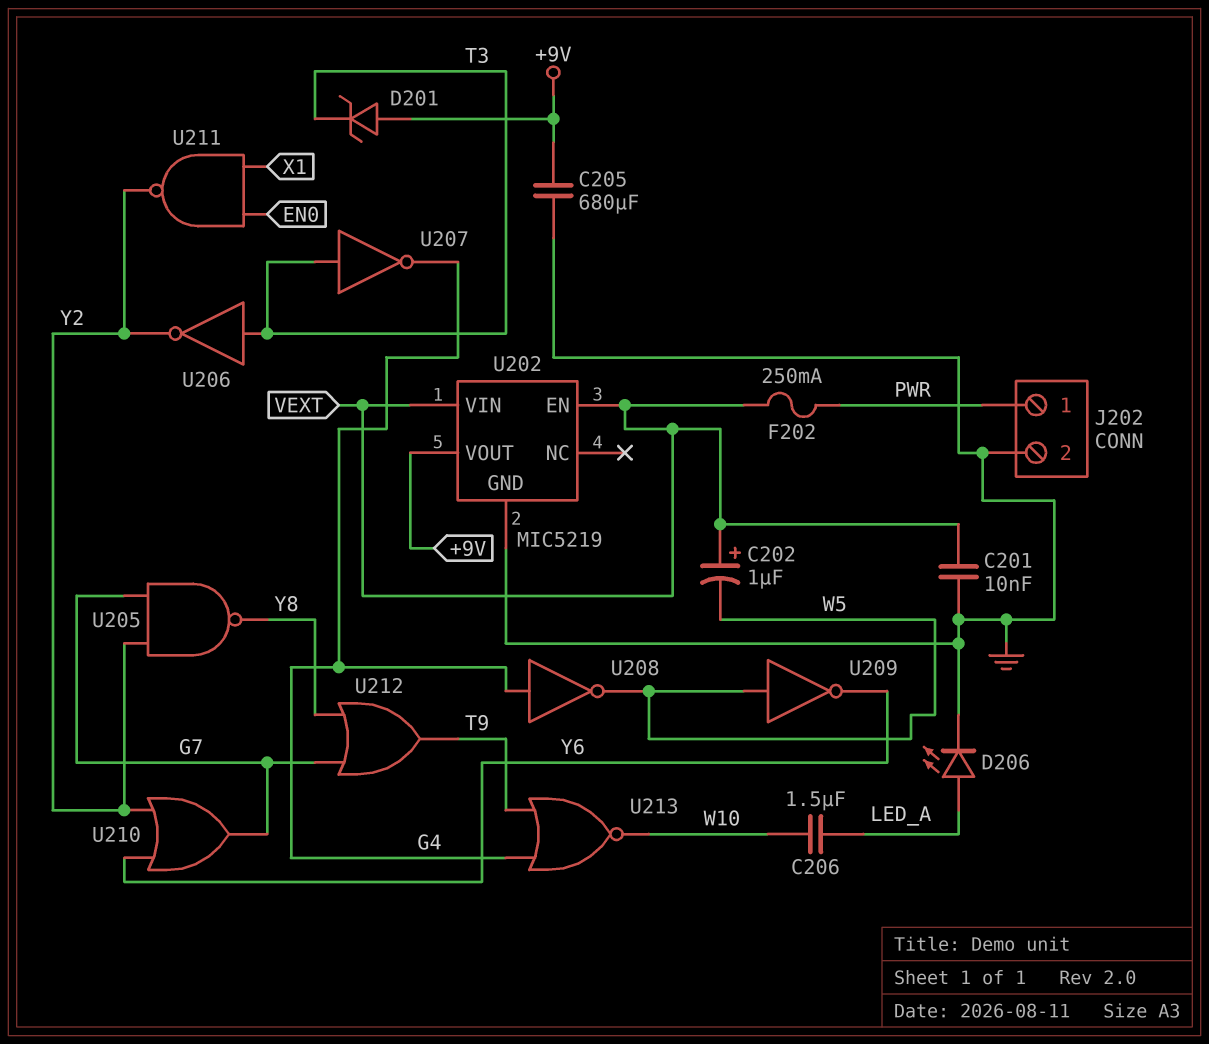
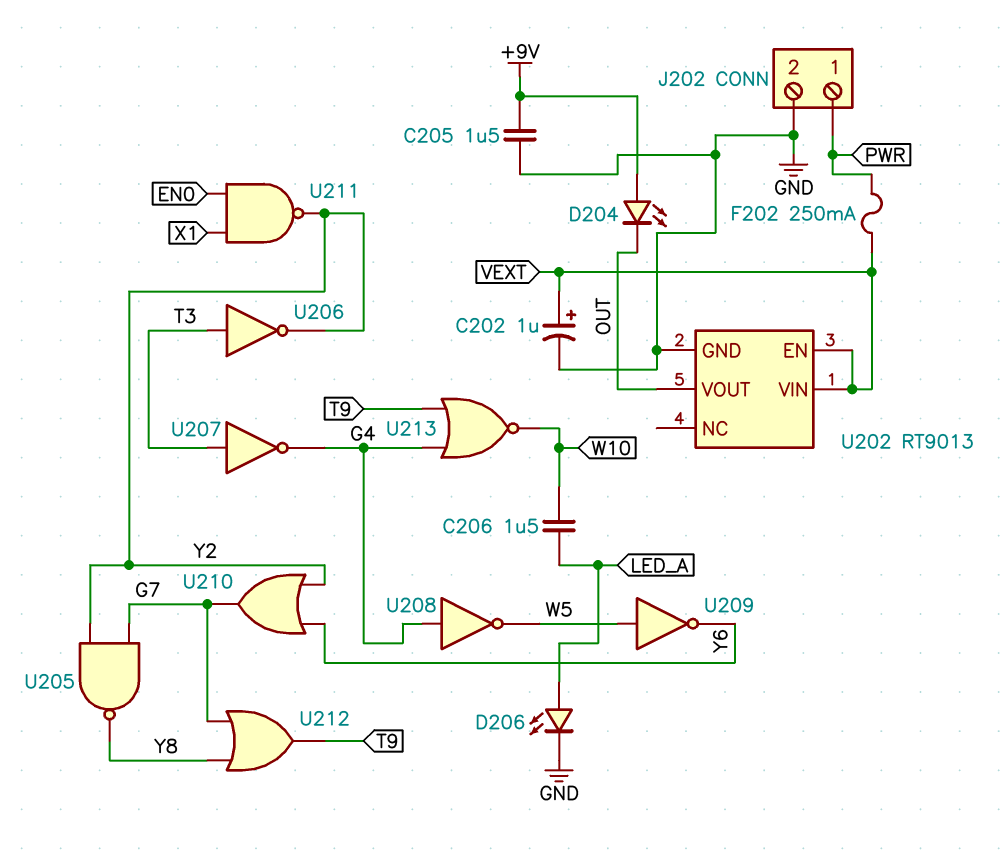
C201: 10nF (GND, VEXT) -> none
C202: 1uF (plus VEXT, minus W5) -> 1uF (plus VEXT, minus GND)
C205: 680uF (+9V, GND) -> 1.5uF (+9V, GND)
D201: zener (A +9V, K T3) -> none
D204: none -> LED (A +9V, K OUT)
U202: MIC5219 -> RT9013
U202 pin VOUT: +9V -> OUT

